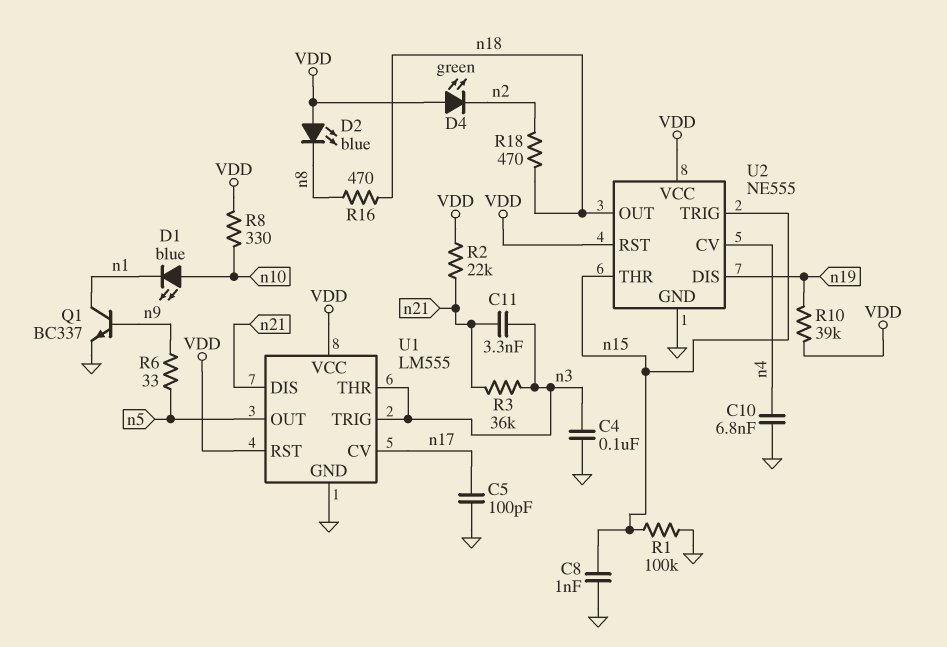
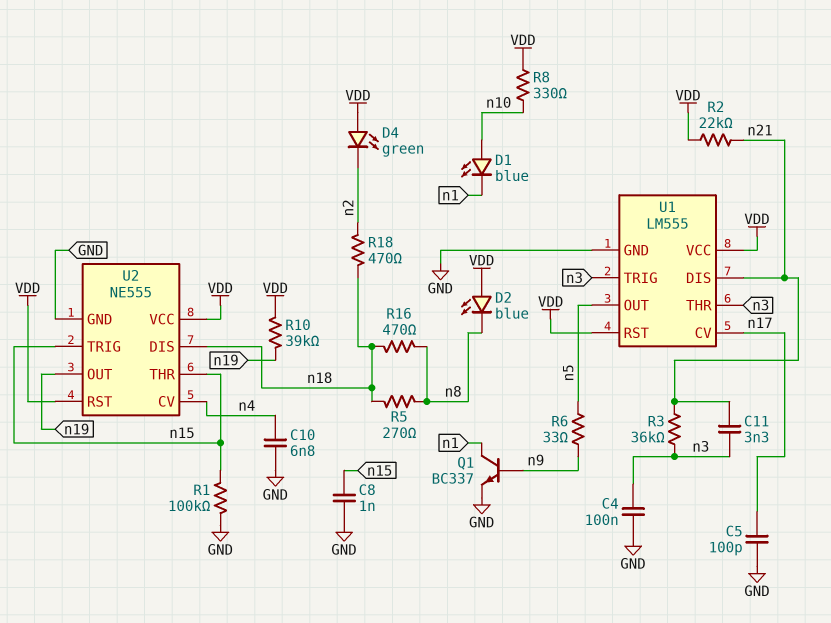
R5: none -> 270 (n8, n18)
U2 pin DIS: n19 -> n18
U2 pin OUT: n18 -> n19

